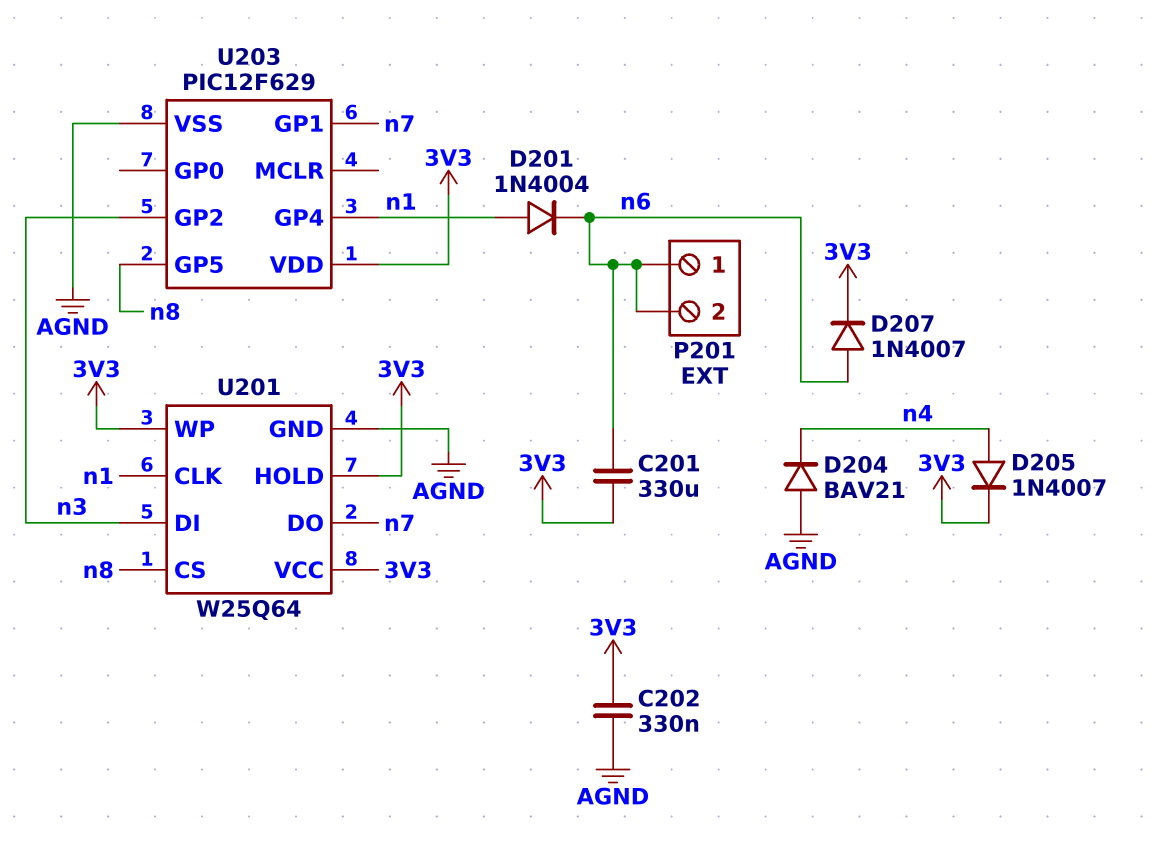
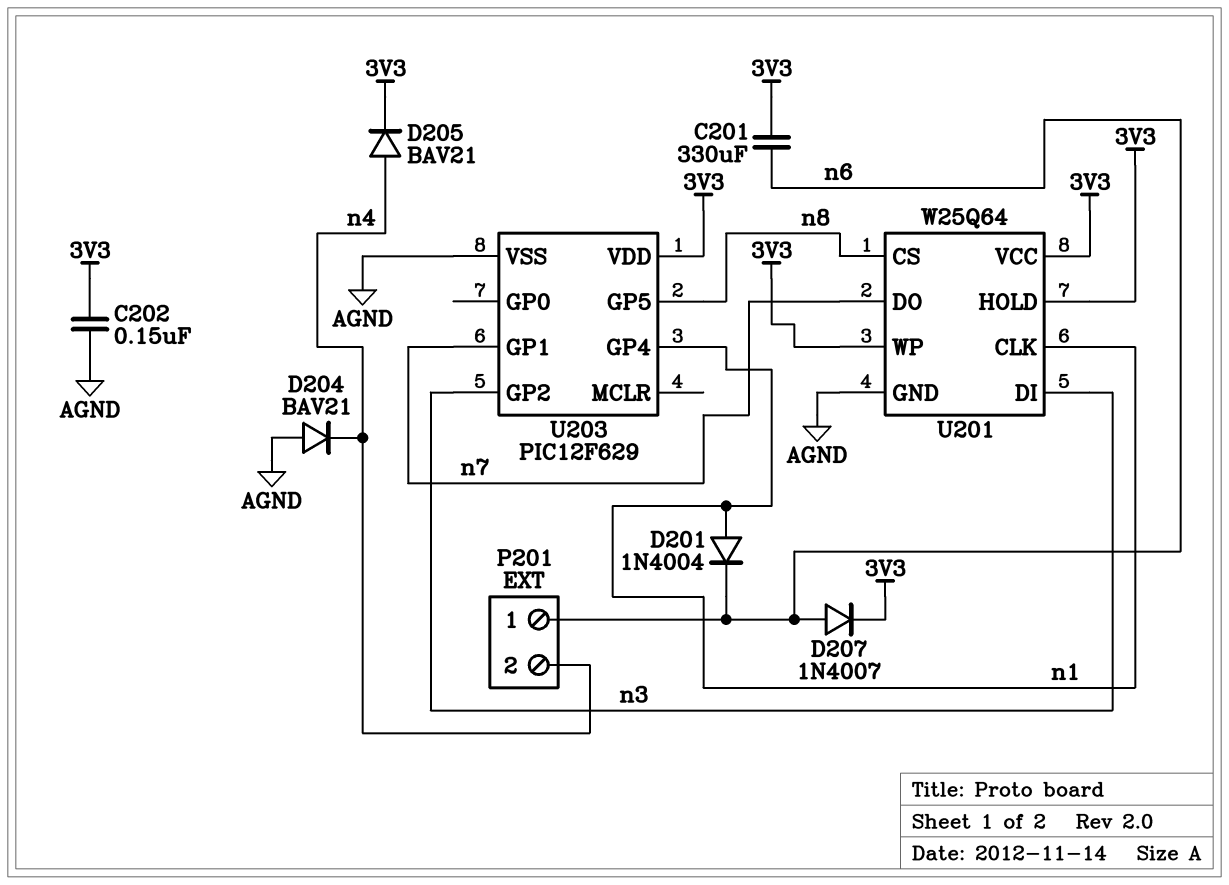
C202: 330nF (3V3, AGND) -> 150nF (3V3, AGND)
D205: diode 1N4007 (A n4, K 3V3) -> diode BAV21 (A n4, K 3V3)
P201 pin 2: n6 -> n4

